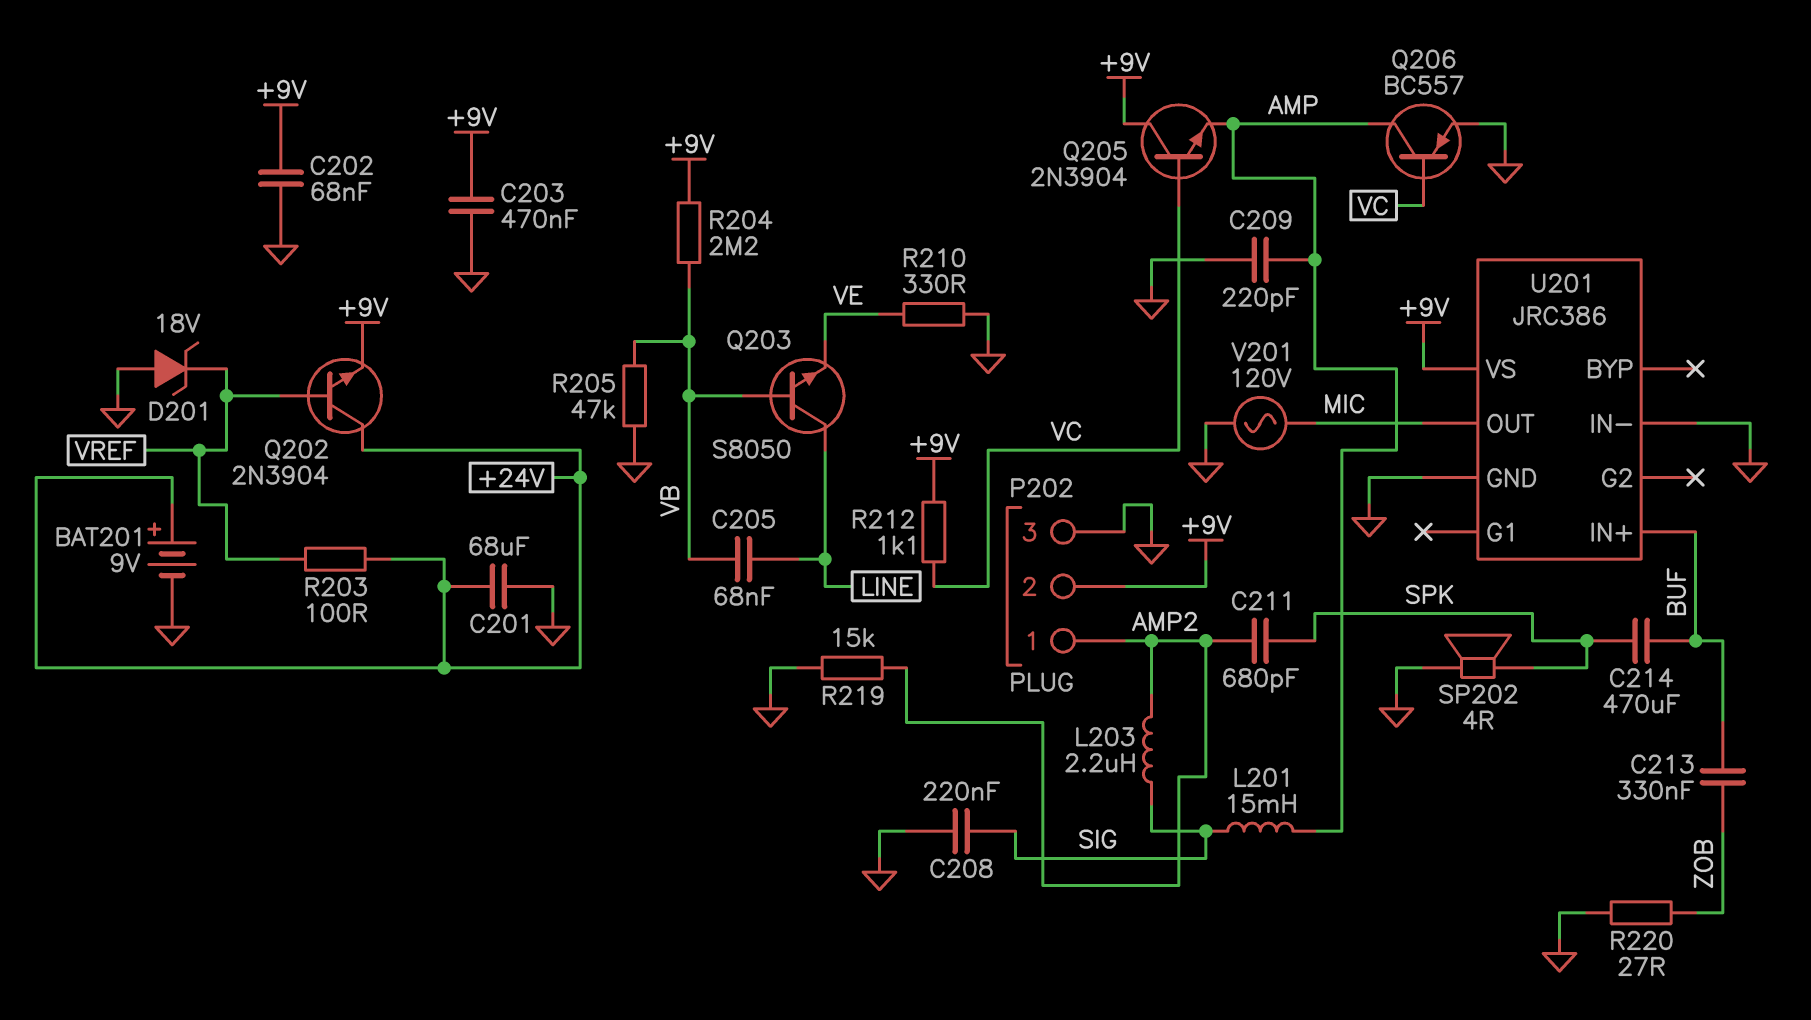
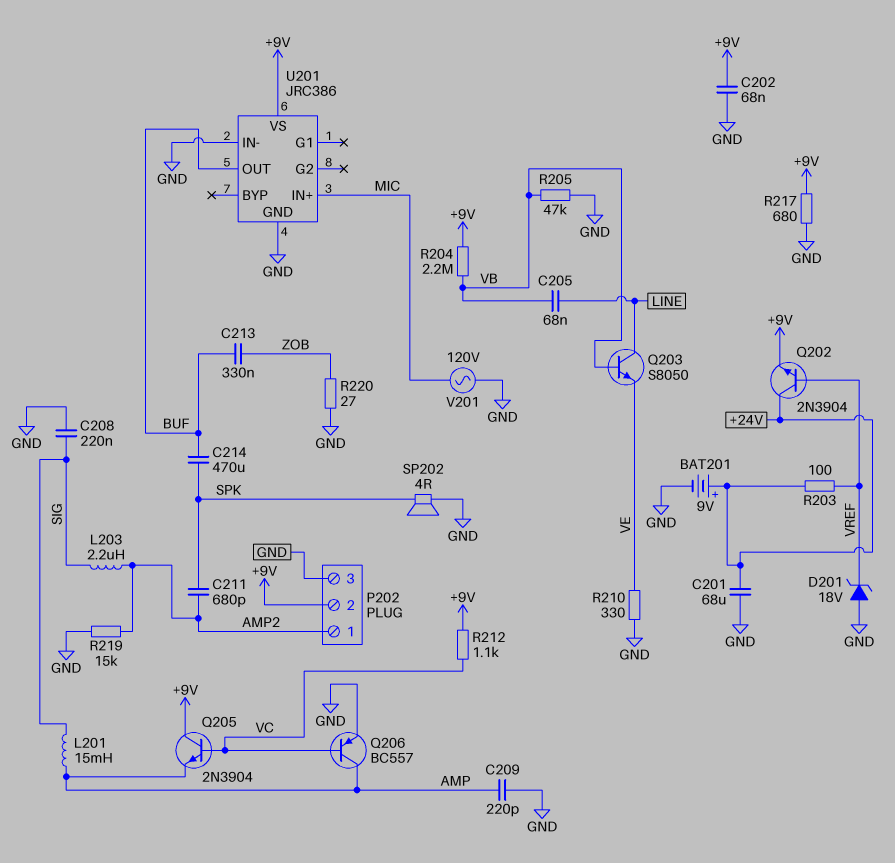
C203: 470nF (+9V, GND) -> none
R217: none -> 680 (+9V, GND)
U201 pin IN+: BUF -> MIC
U201 pin OUT: MIC -> BUF

